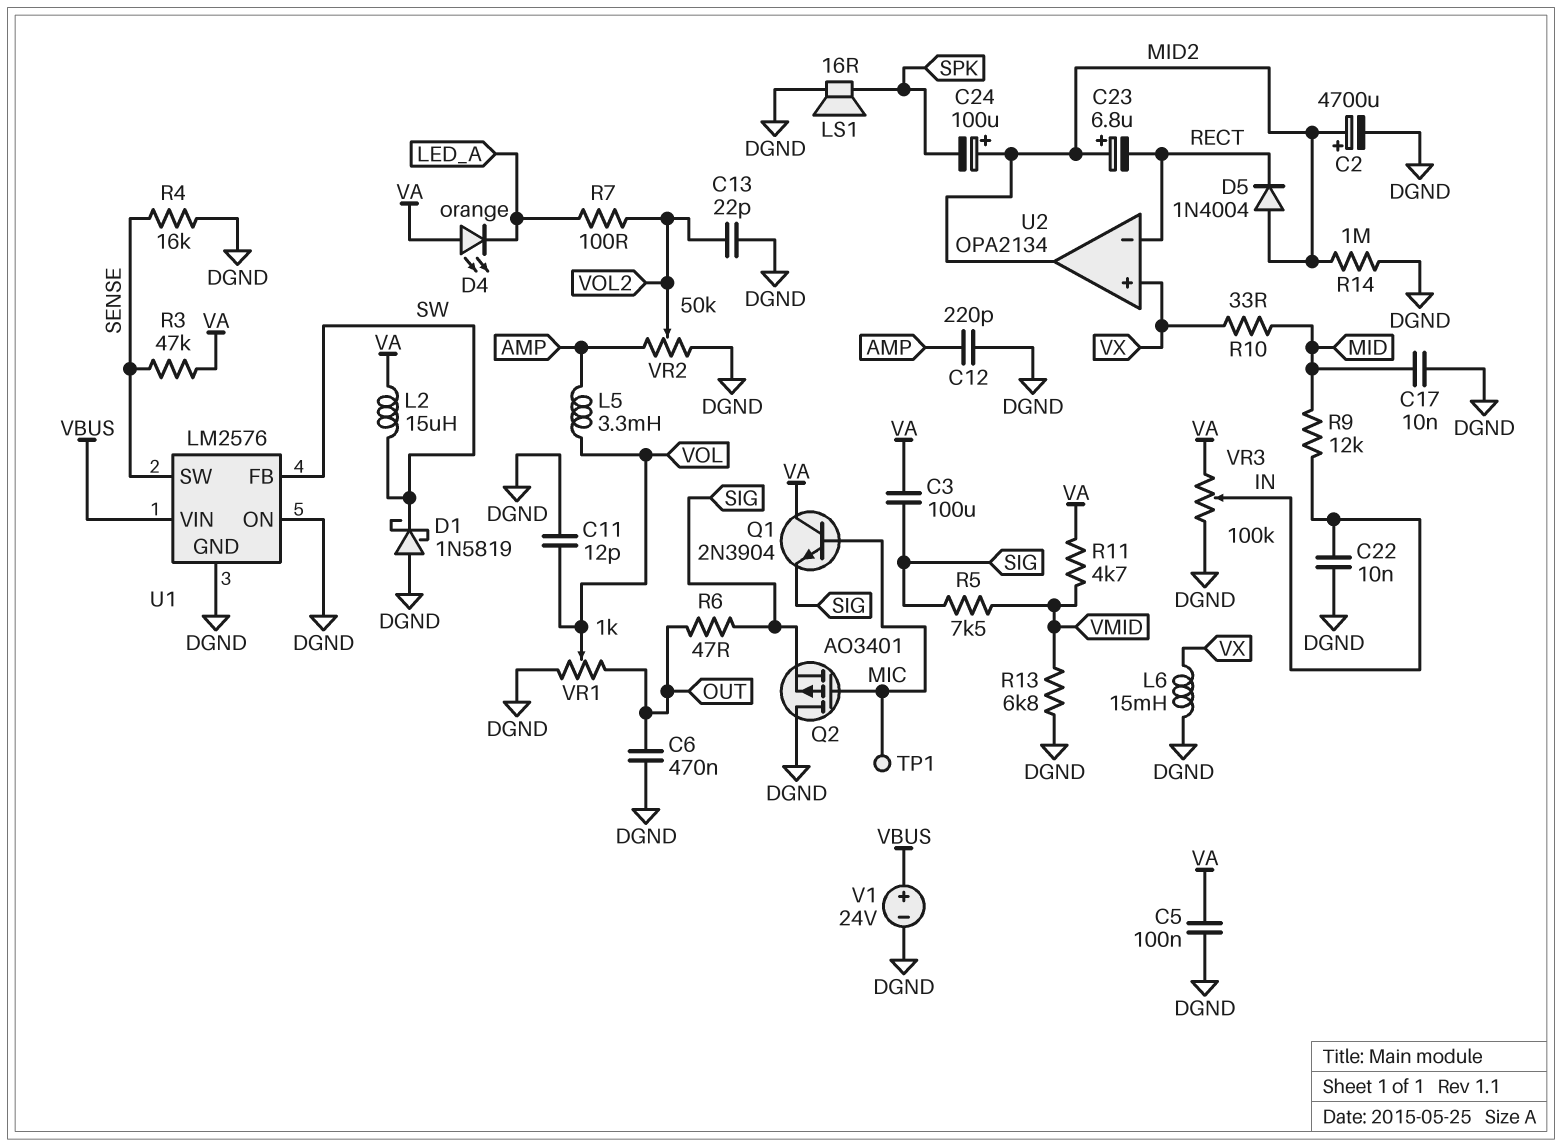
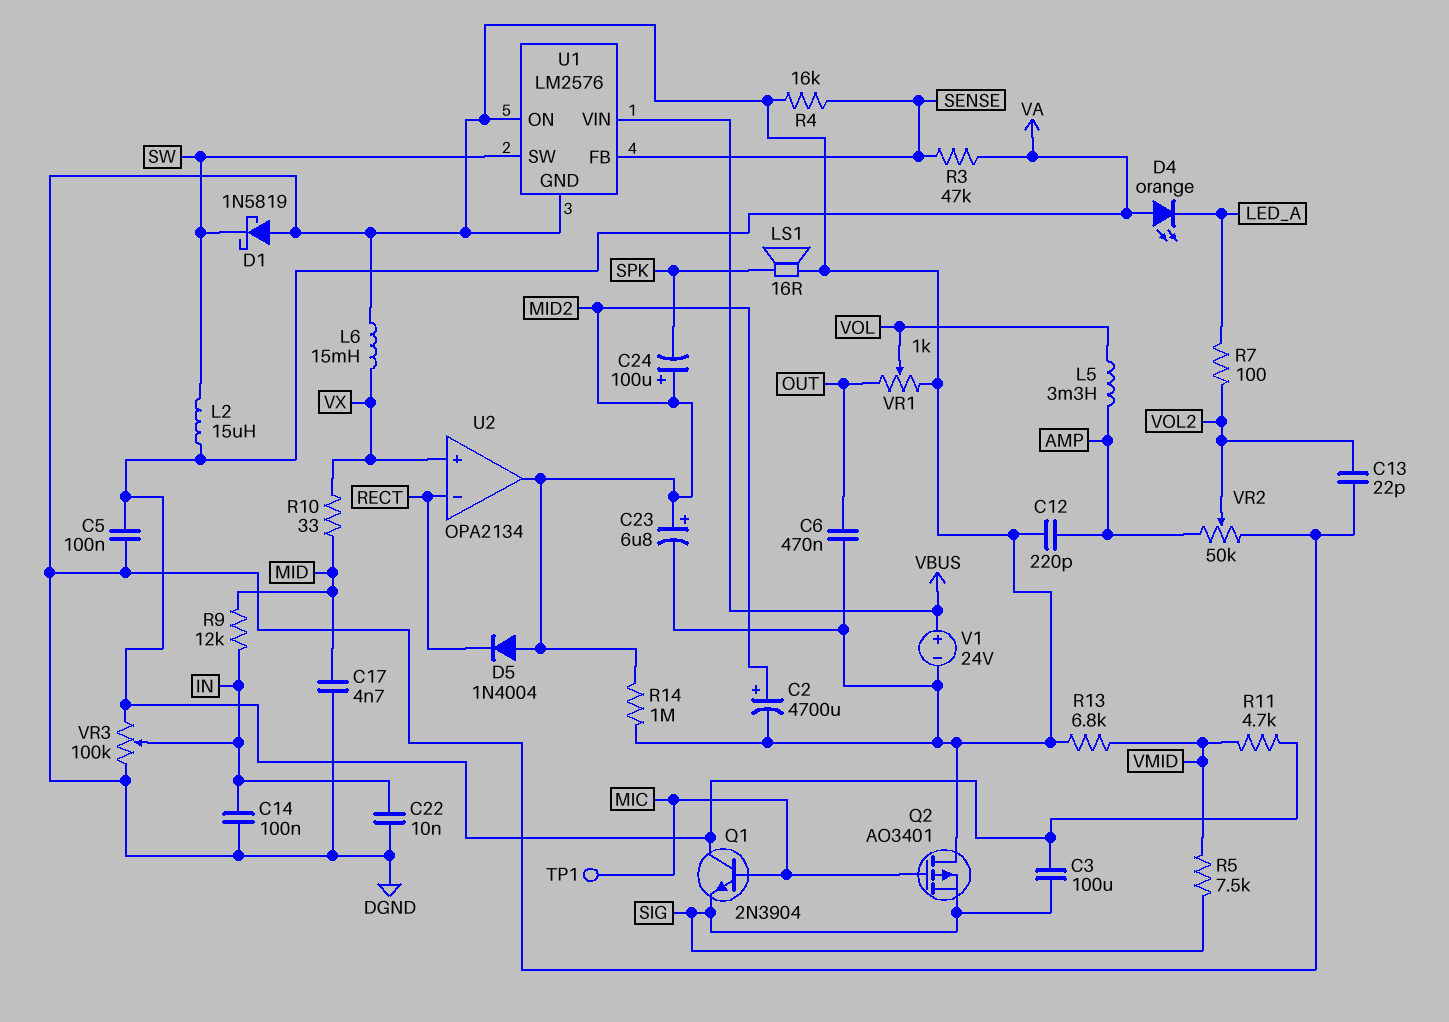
C11: 12pF (DGND, VOL) -> none
C14: none -> 100nF (DGND, IN)
C17: 10nF (DGND, MID) -> 4.7nF (DGND, MID)
C23: 6.8uF (plus MID2, minus RECT) -> 6.8uF (plus MID2, minus DGND)
R6: 47 (OUT, SIG) -> none
U1 pin FB: SW -> SENSE
U1 pin SW: SENSE -> SW

